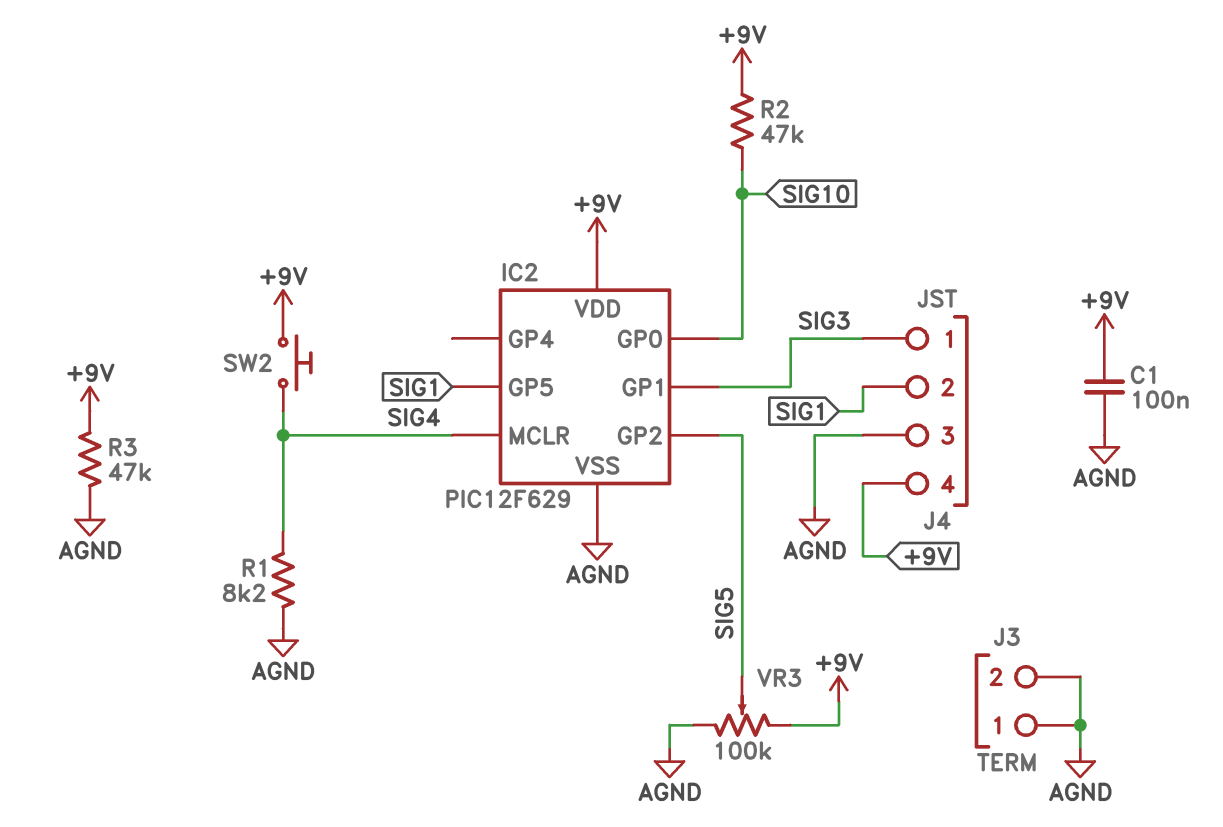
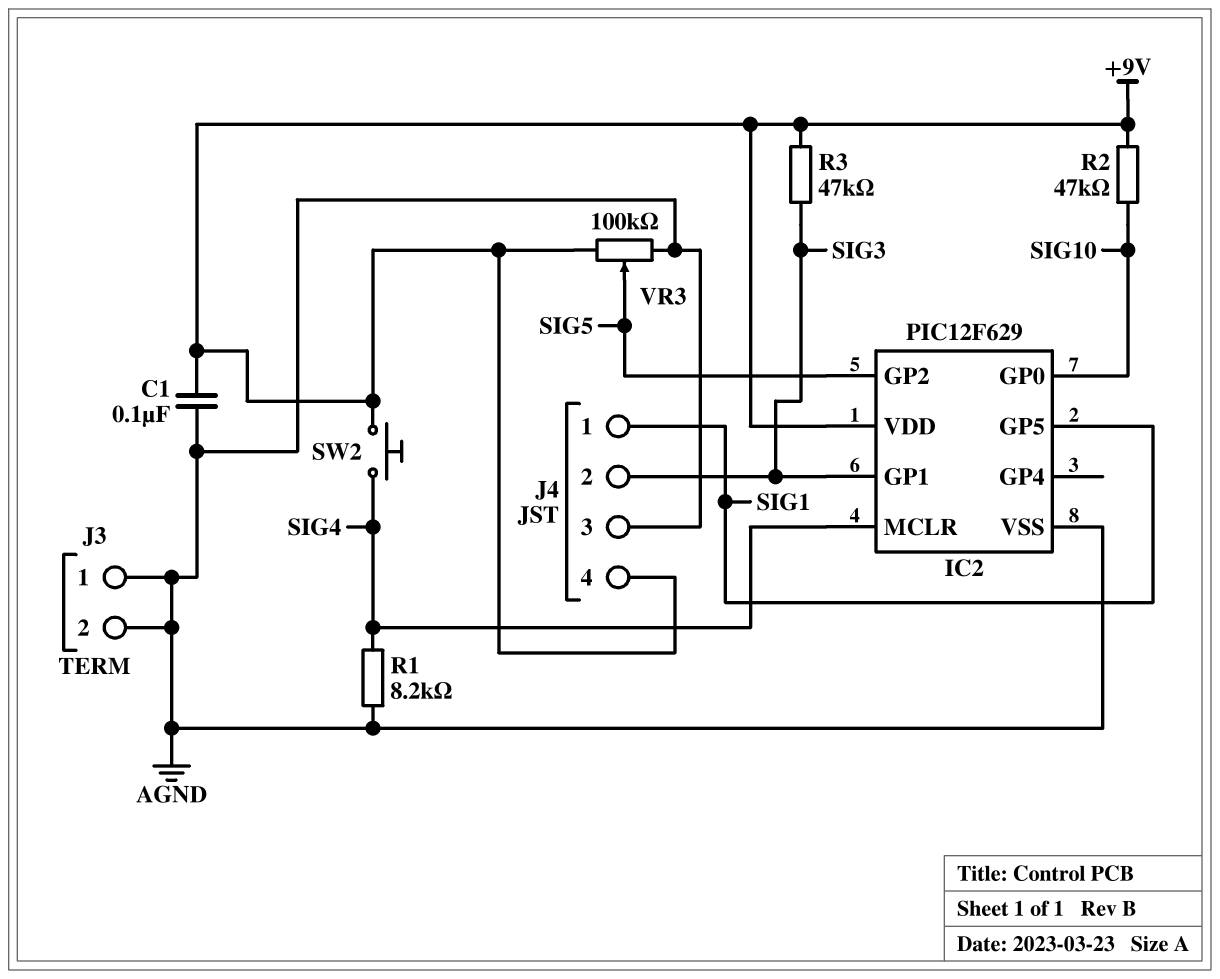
J4 pin 1: SIG3 -> SIG1
J4 pin 2: SIG1 -> SIG3
R3: 47k (+9V, AGND) -> 47k (+9V, SIG3)

